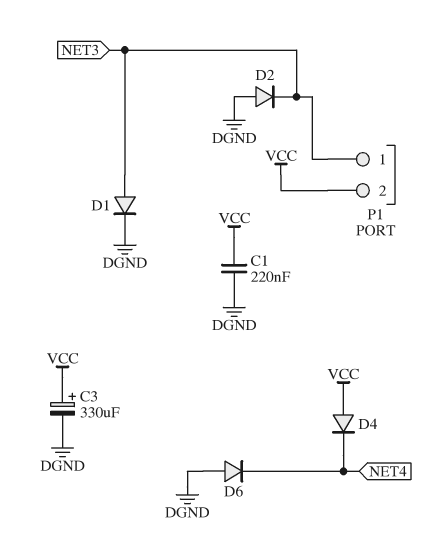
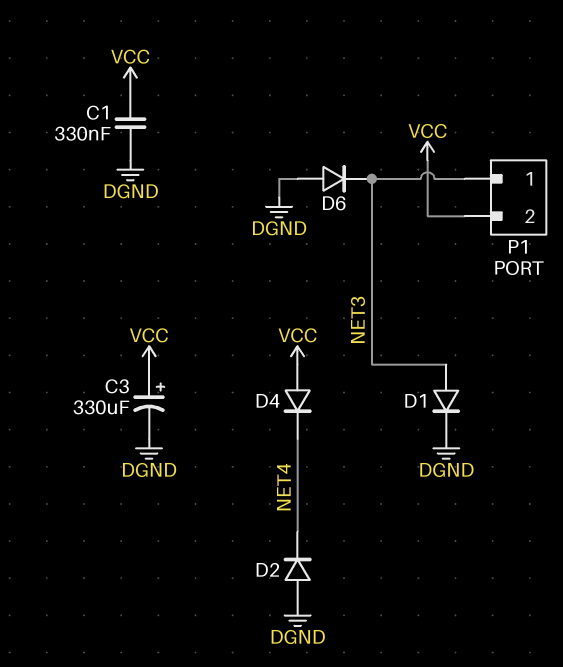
C1: 220nF (DGND, VCC) -> 330nF (DGND, VCC)
D2: diode (A DGND, K NET3) -> diode (A DGND, K NET4)
D6: diode (A DGND, K NET4) -> diode (A DGND, K NET3)

